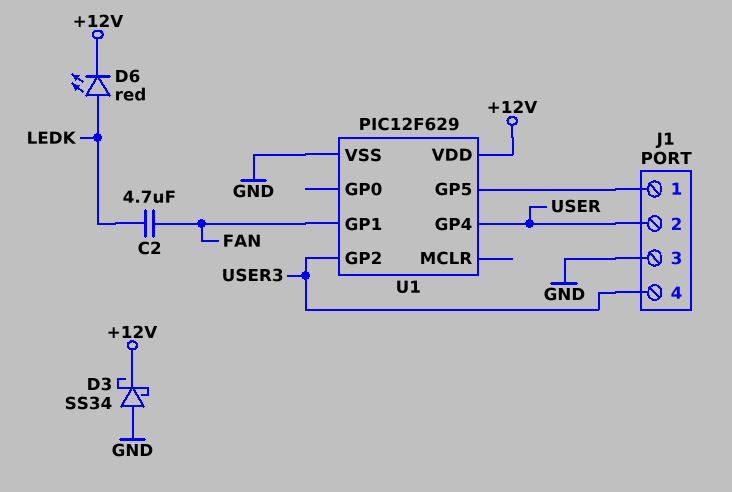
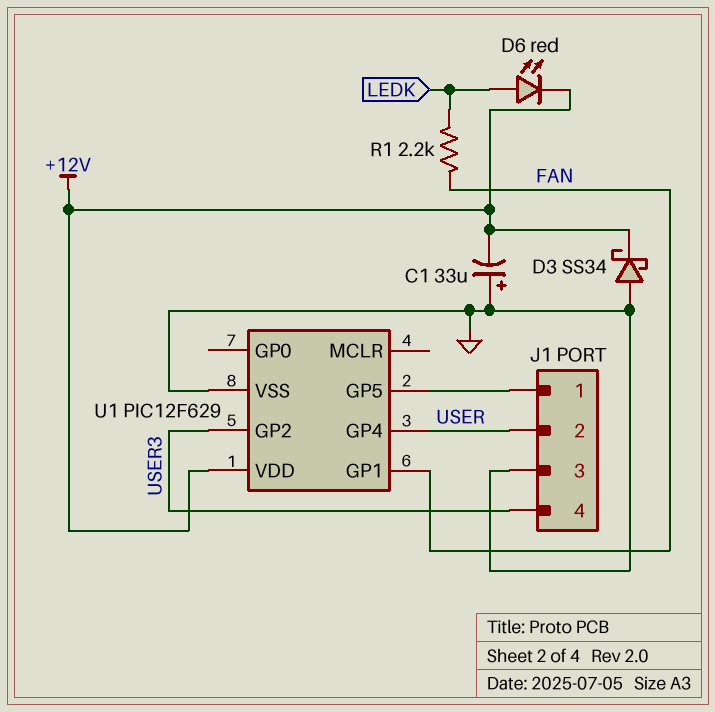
C1: none -> 33uF (plus GND, minus +12V)
C2: 4.7uF (FAN, LEDK) -> none
R1: none -> 2.2k (FAN, LEDK)

